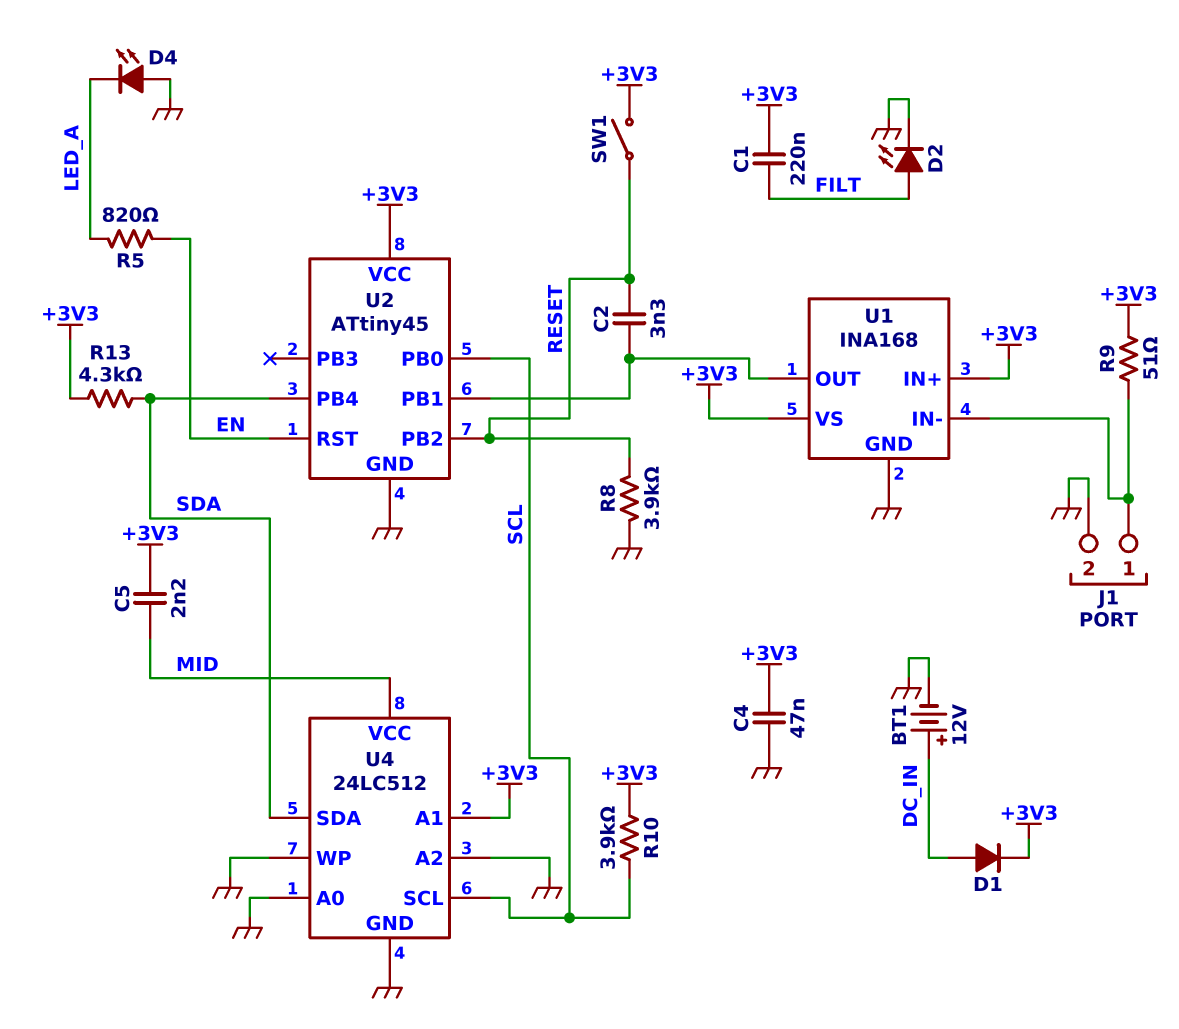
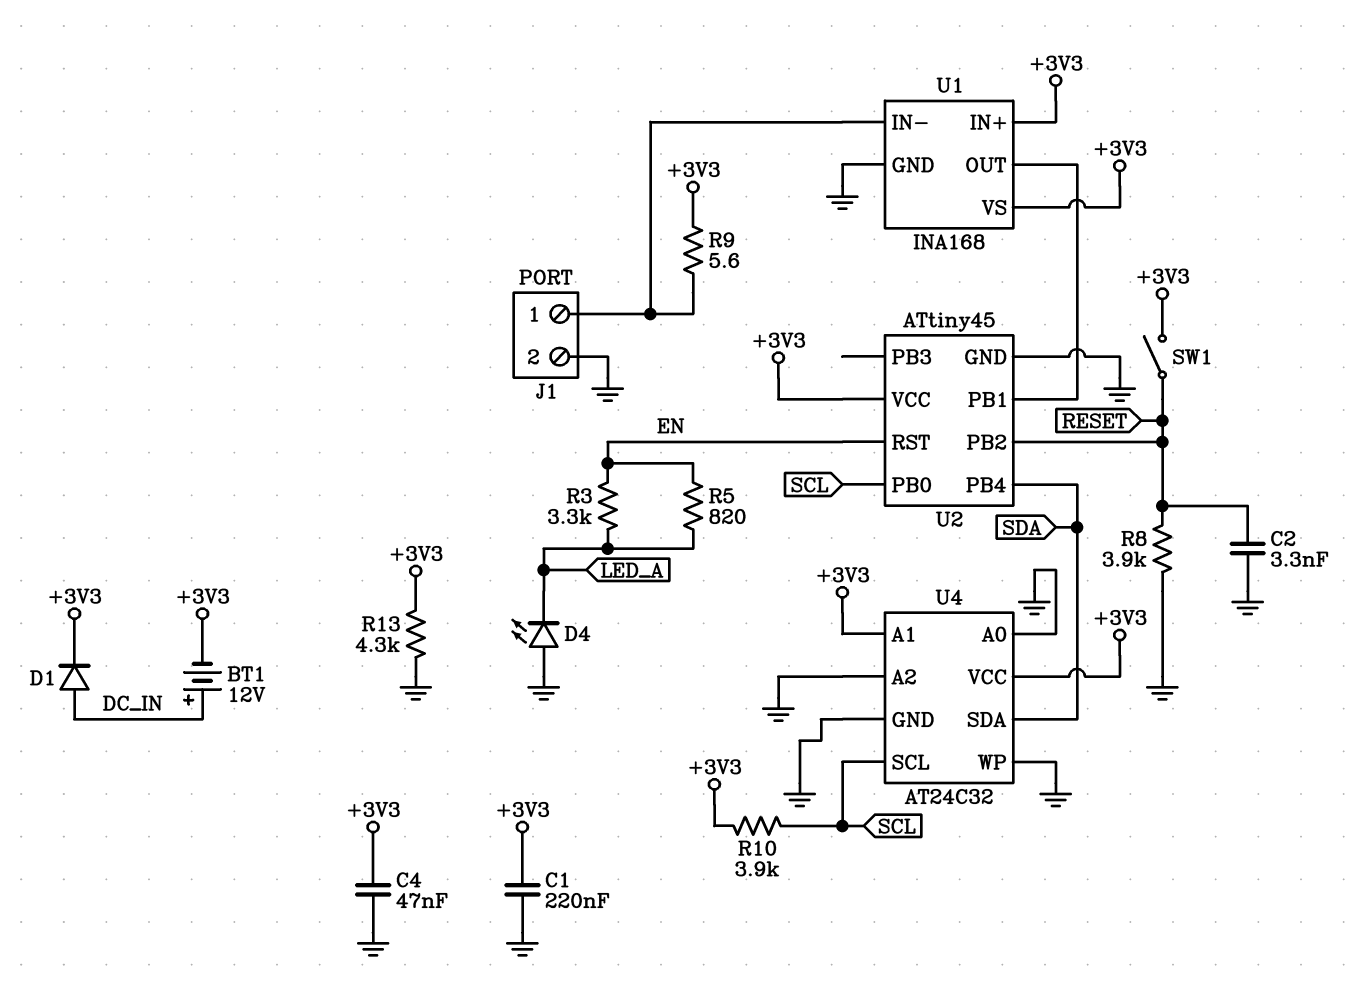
BT1: 12V (plus DC_IN, minus GND) -> 12V (plus DC_IN, minus +3V3)
C1: 220nF (+3V3, FILT) -> 220nF (+3V3, GND)
C2: 3.3nF (RESET, U1/OUT) -> 3.3nF (GND, RESET)
C5: 2.2nF (+3V3, MID) -> none
D2: LED (A FILT, K GND) -> none
R3: none -> 3.3k (EN, LED_A)
R9: 51 (+3V3, J1/1) -> 5.6 (+3V3, J1/1)
R13: 4.3k (+3V3, SDA) -> 4.3k (+3V3, GND)
U4: 24LC512 -> AT24C32
U4 pin VCC: MID -> +3V3

